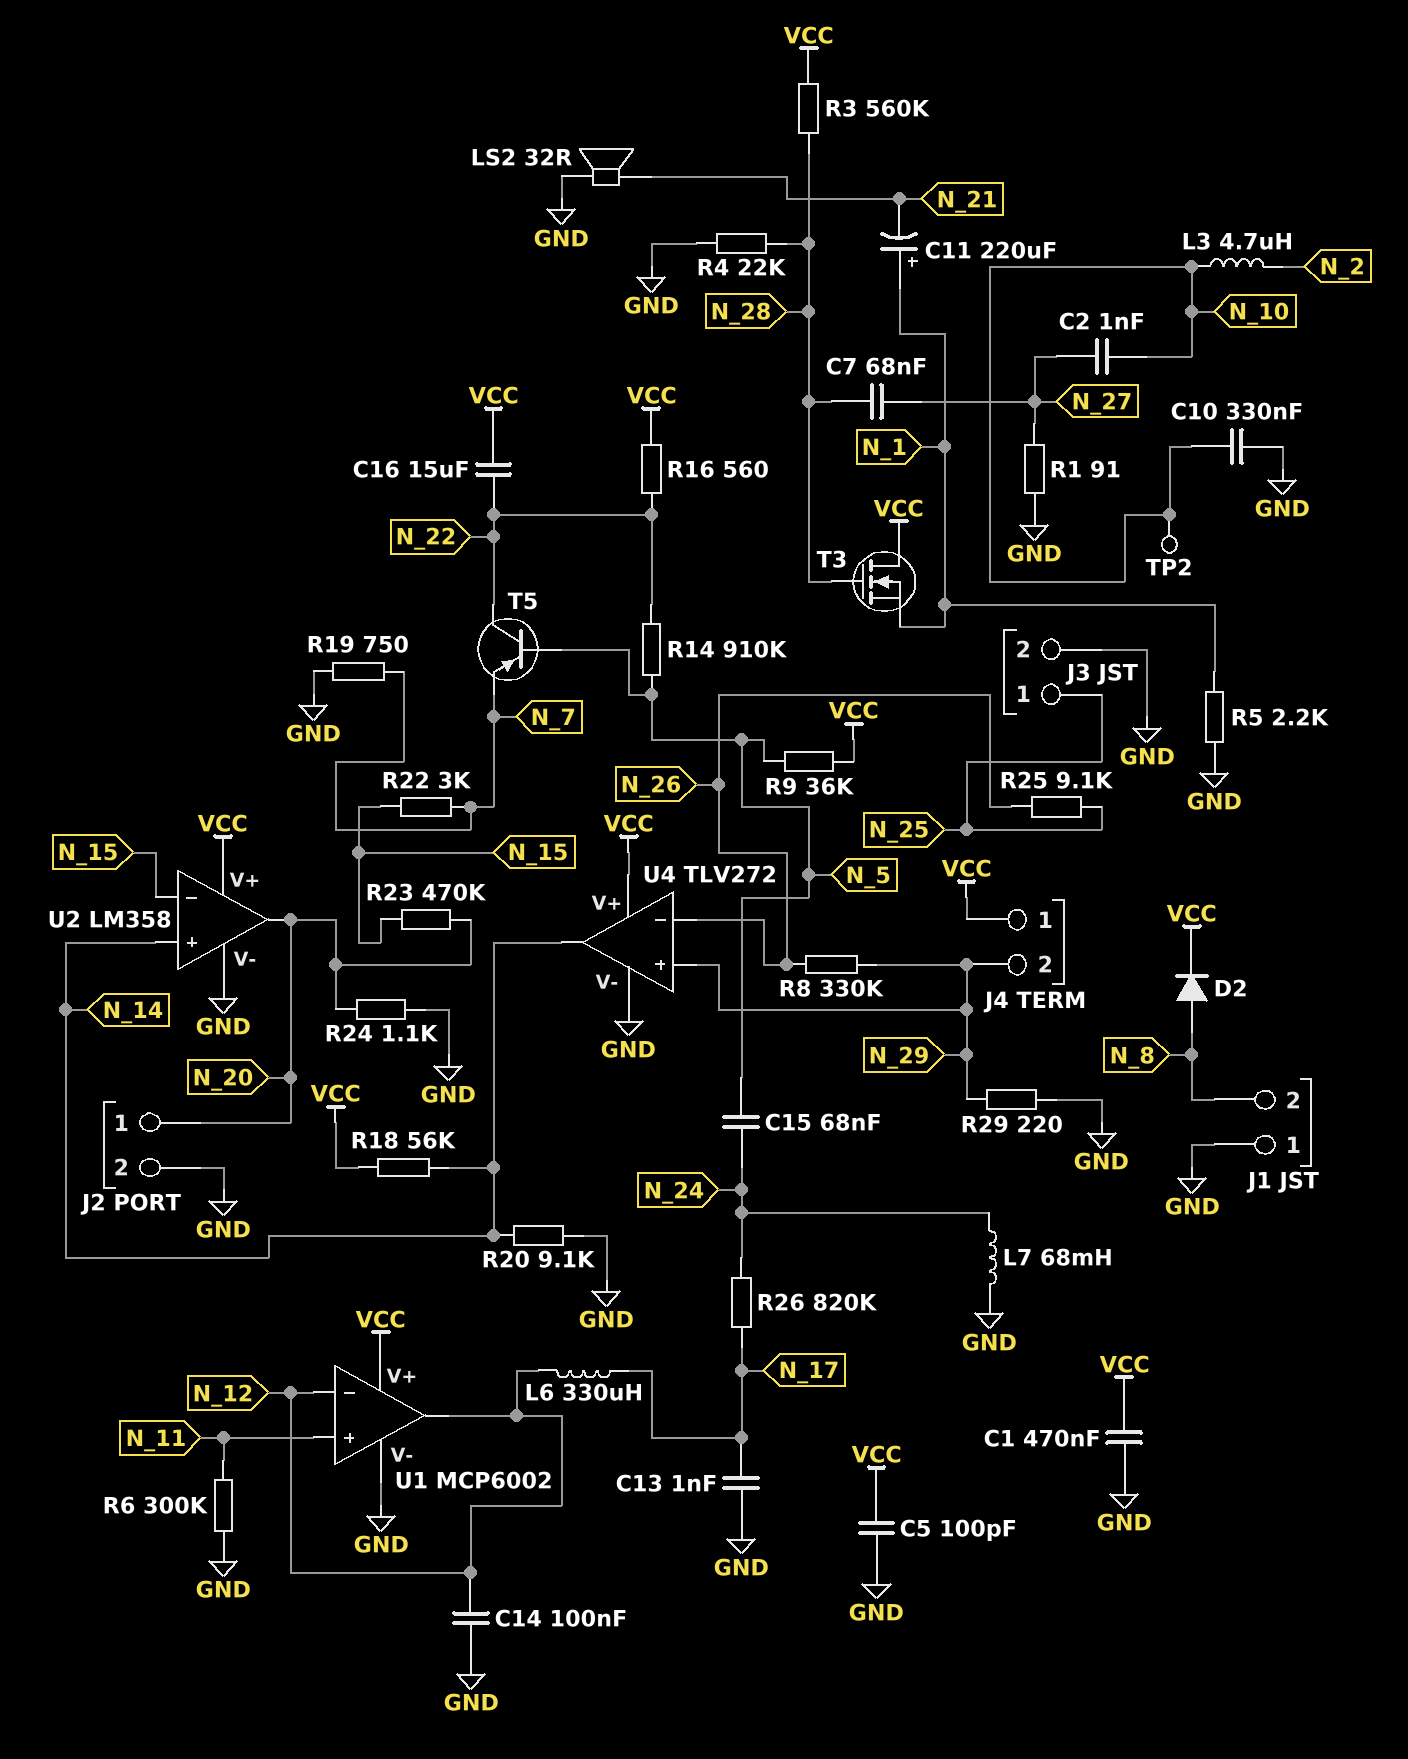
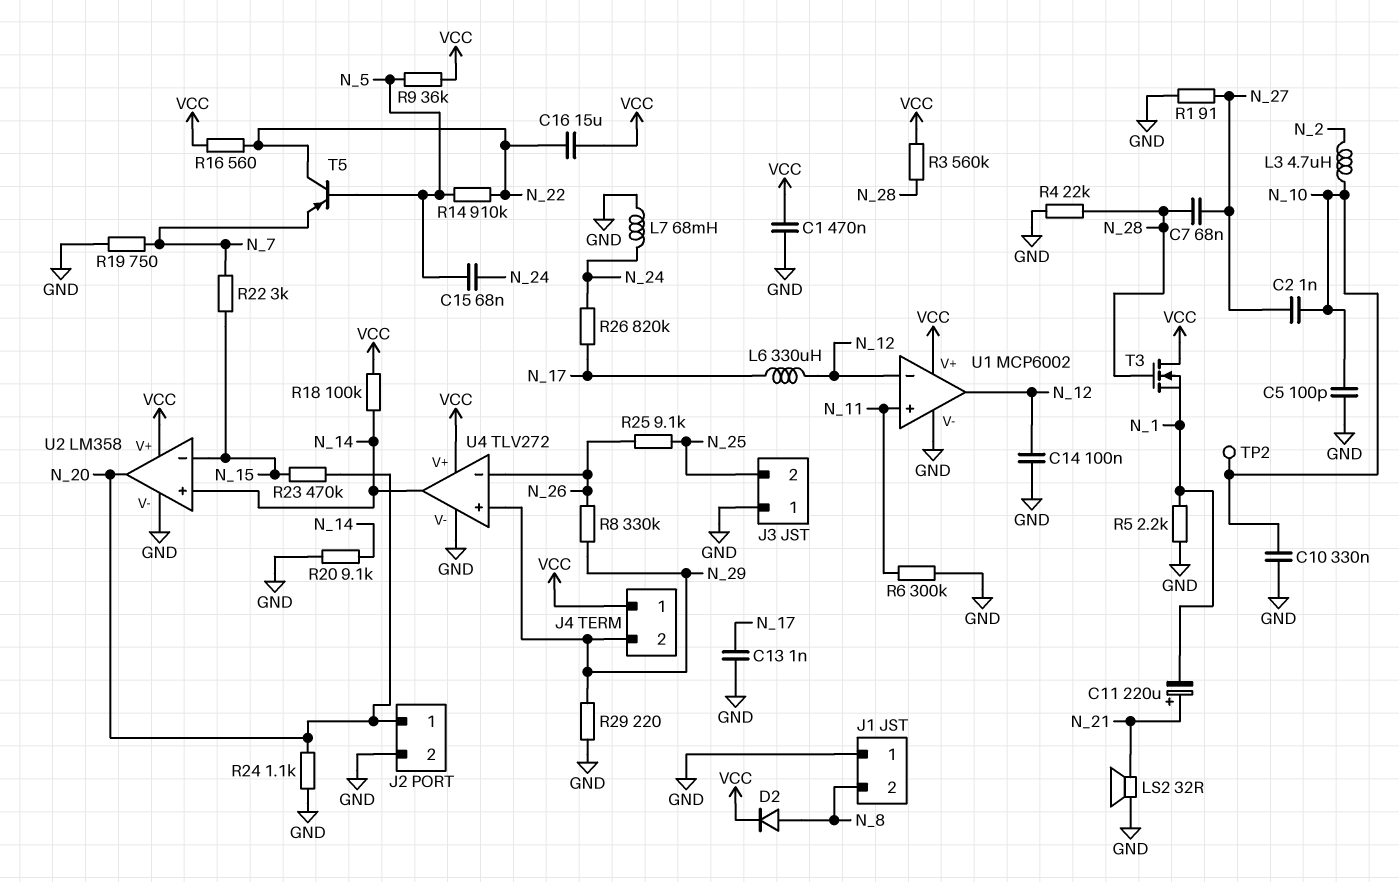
C5: 100pF (GND, VCC) -> 100pF (GND, N_10)
C11: 220uF (plus N_1, minus N_21) -> 220uF (plus N_21, minus N_1)
J3 pin 1: N_25 -> GND
J3 pin 2: GND -> N_25
R18: 56k (N_14, VCC) -> 100k (N_14, VCC)

